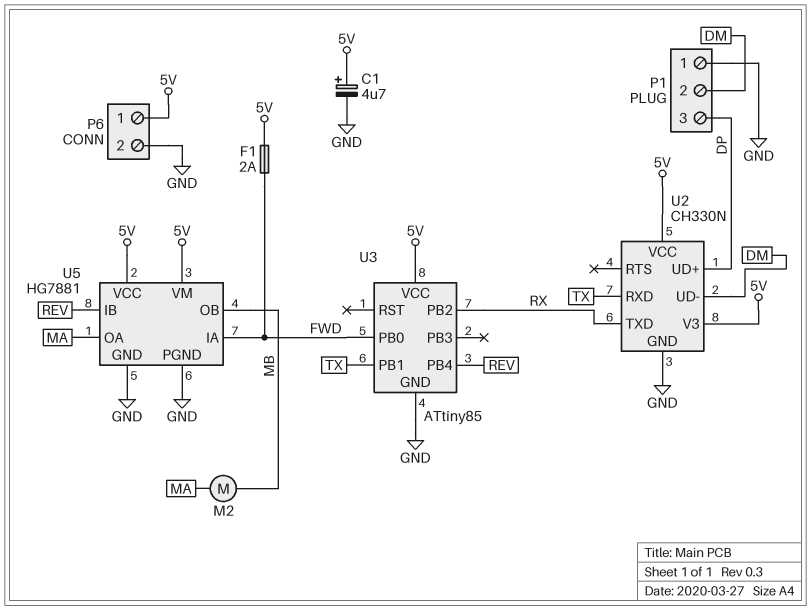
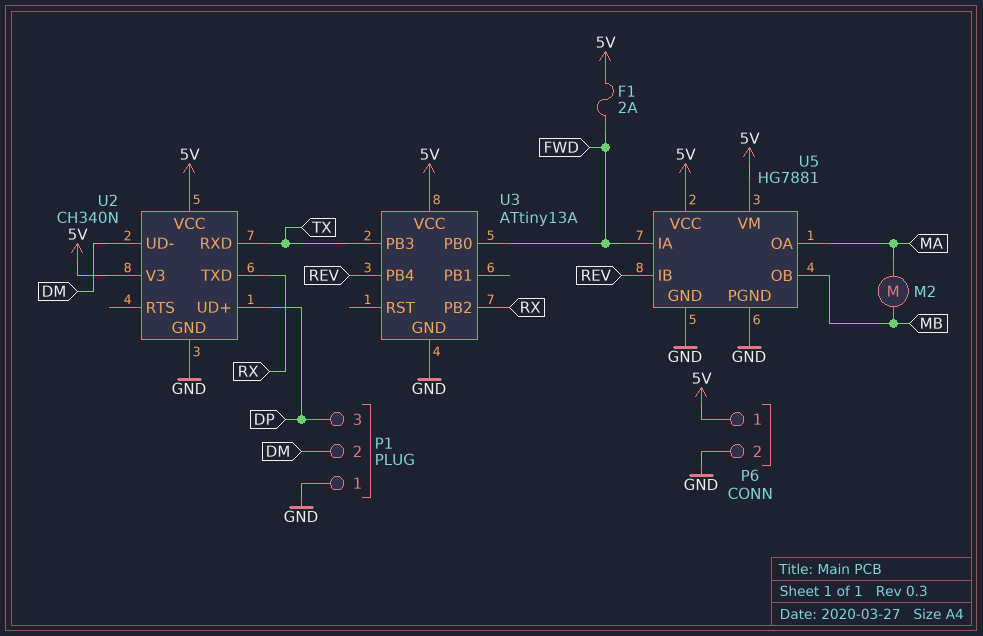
C1: 4.7uF (plus 5V, minus GND) -> none
U2: CH330N -> CH340N
U3: ATtiny85 -> ATtiny13A
U3 pin PB1: TX -> none
U3 pin PB3: none -> TX

